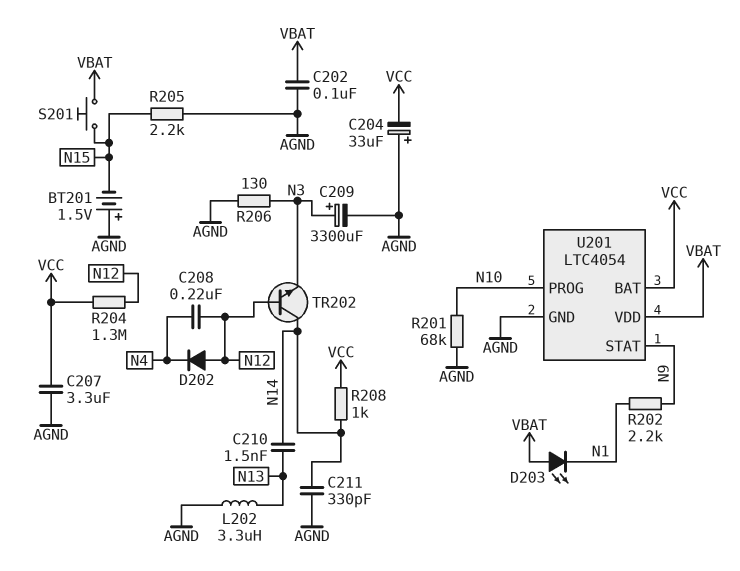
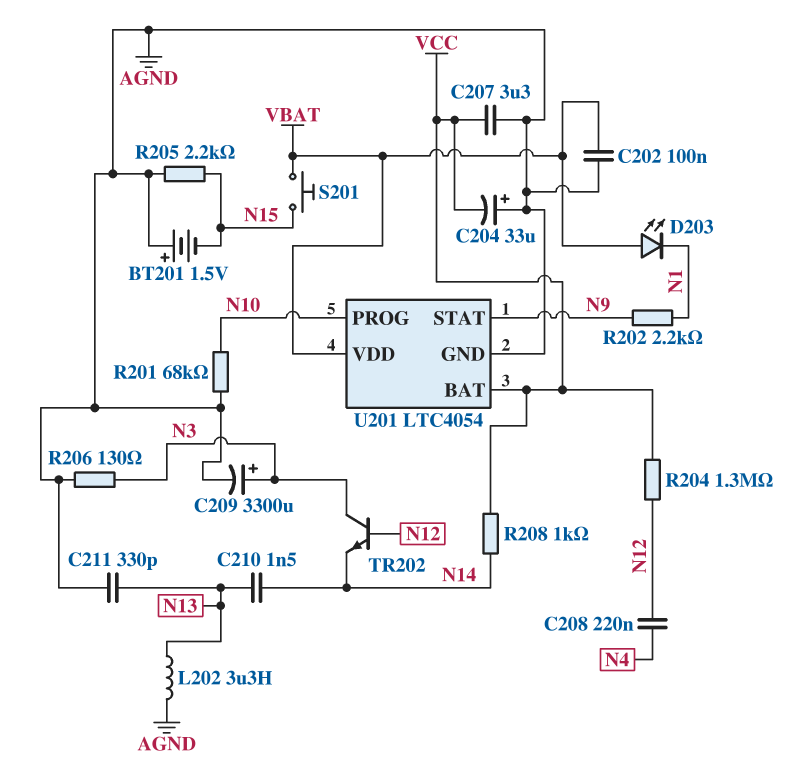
C211: 330pF (AGND, N14) -> 330pF (AGND, N13)
D202: diode (A N12, K N4) -> none
TR202: NPN (B N12, C N14, E N3) -> NPN (B N12, C N3, E N14)

